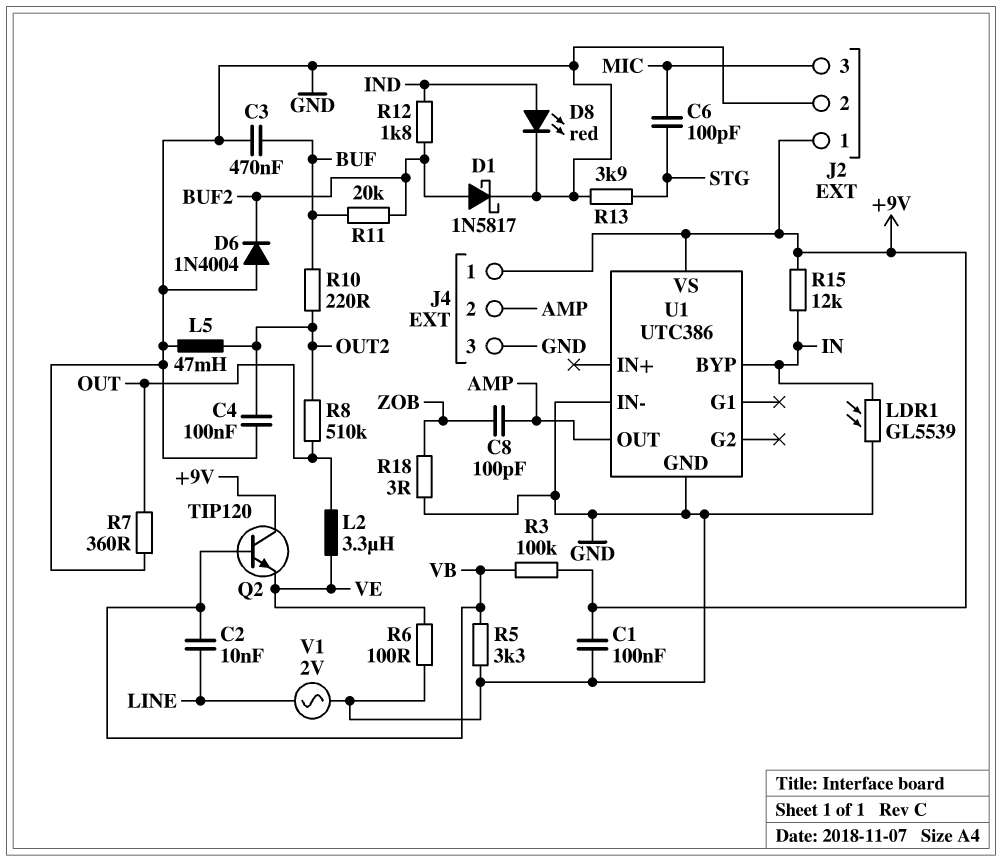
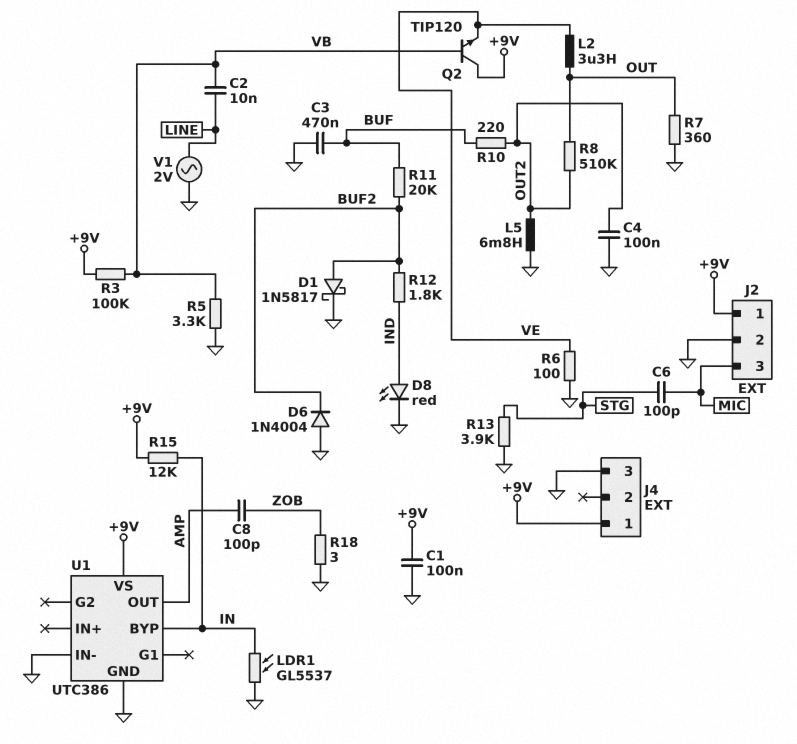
J4 pin 2: AMP -> none
L5: 47mH (GND, OUT2) -> 6.8mH (GND, OUT2)
LDR1: GL5539 (GND, IN) -> GL5537 (GND, IN)

